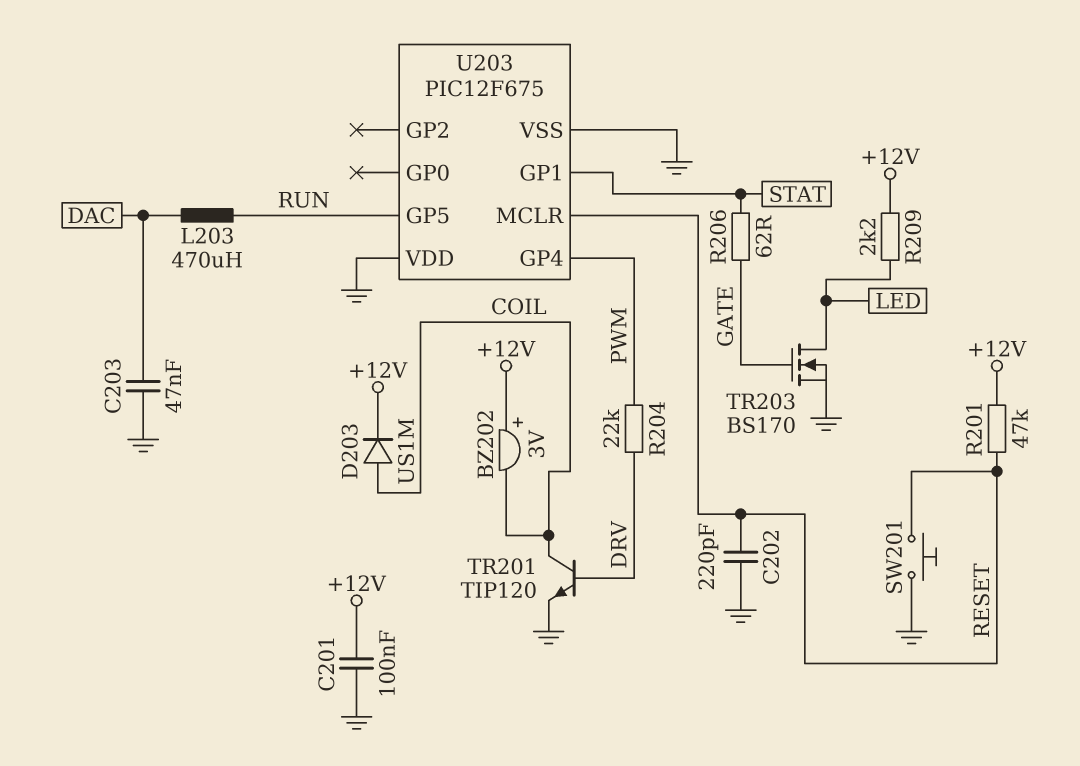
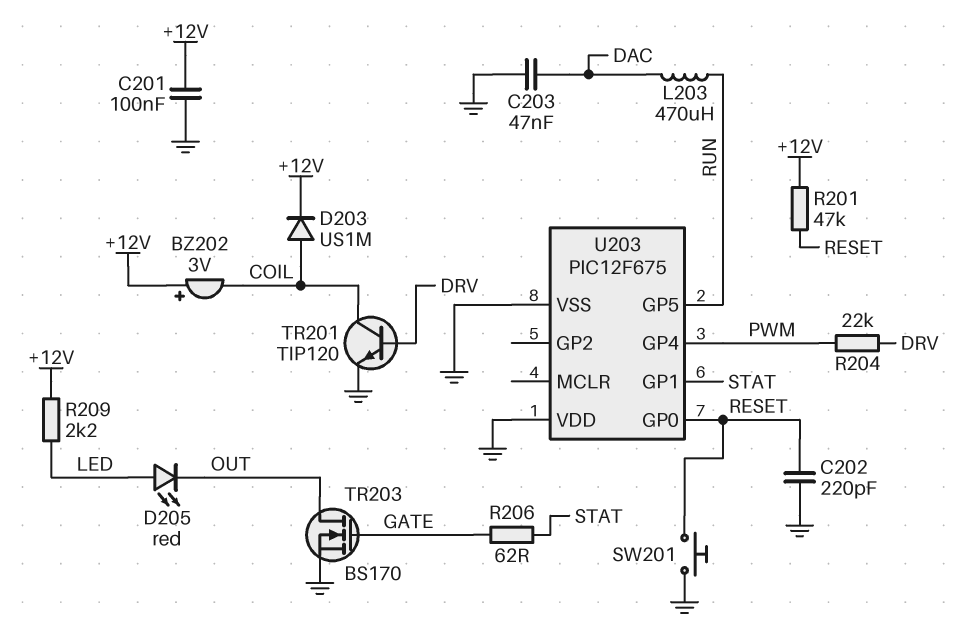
D205: none -> LED red (A LED, K OUT)
TR203: NMOS BS170 (G GATE, D LED, S GND) -> NMOS BS170 (G GATE, D OUT, S GND)
U203 pin GP0: none -> RESET
U203 pin MCLR: RESET -> none

